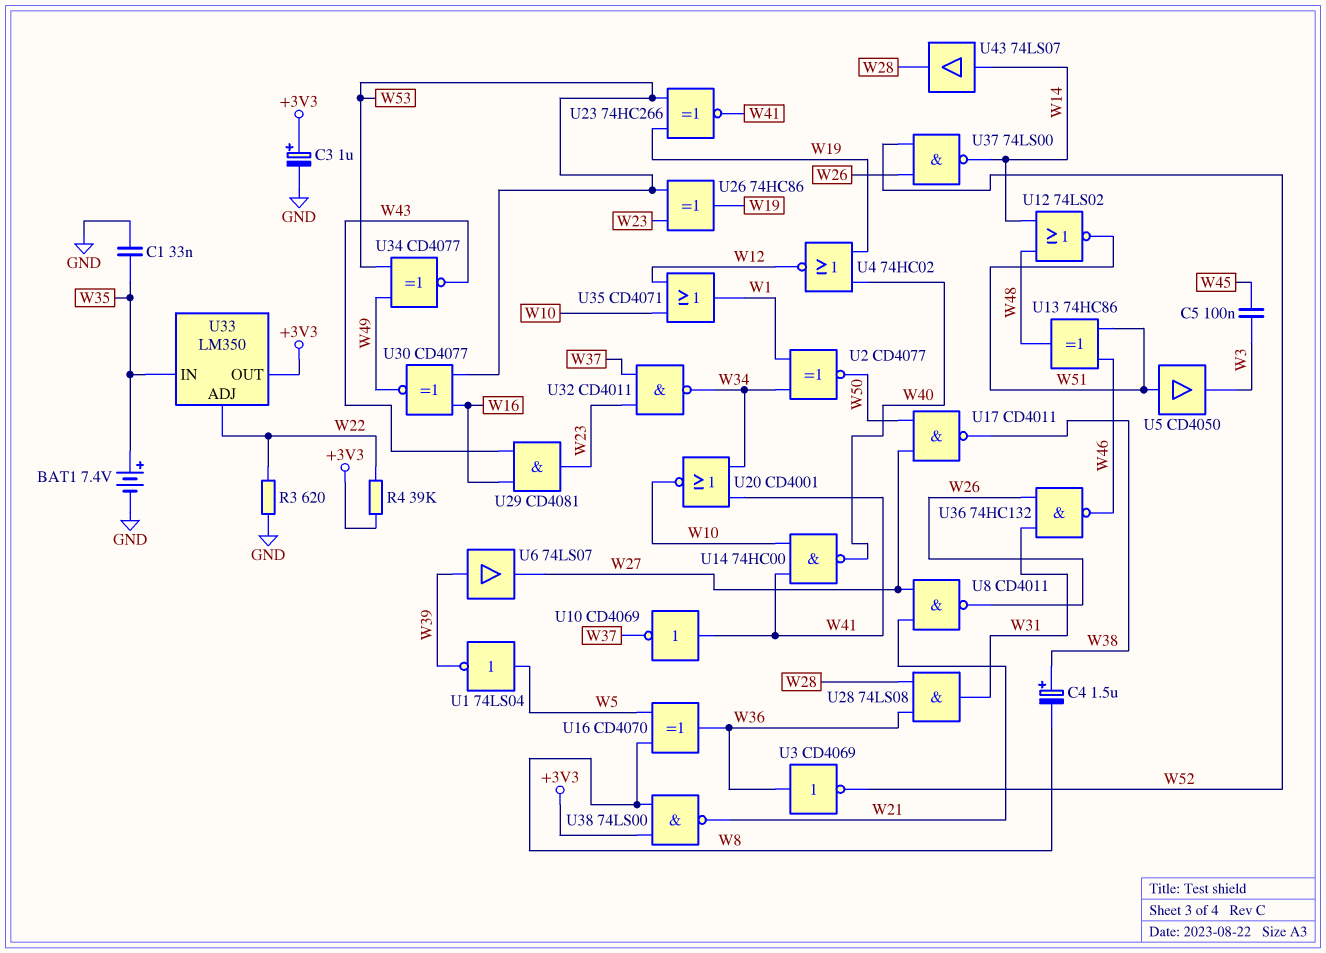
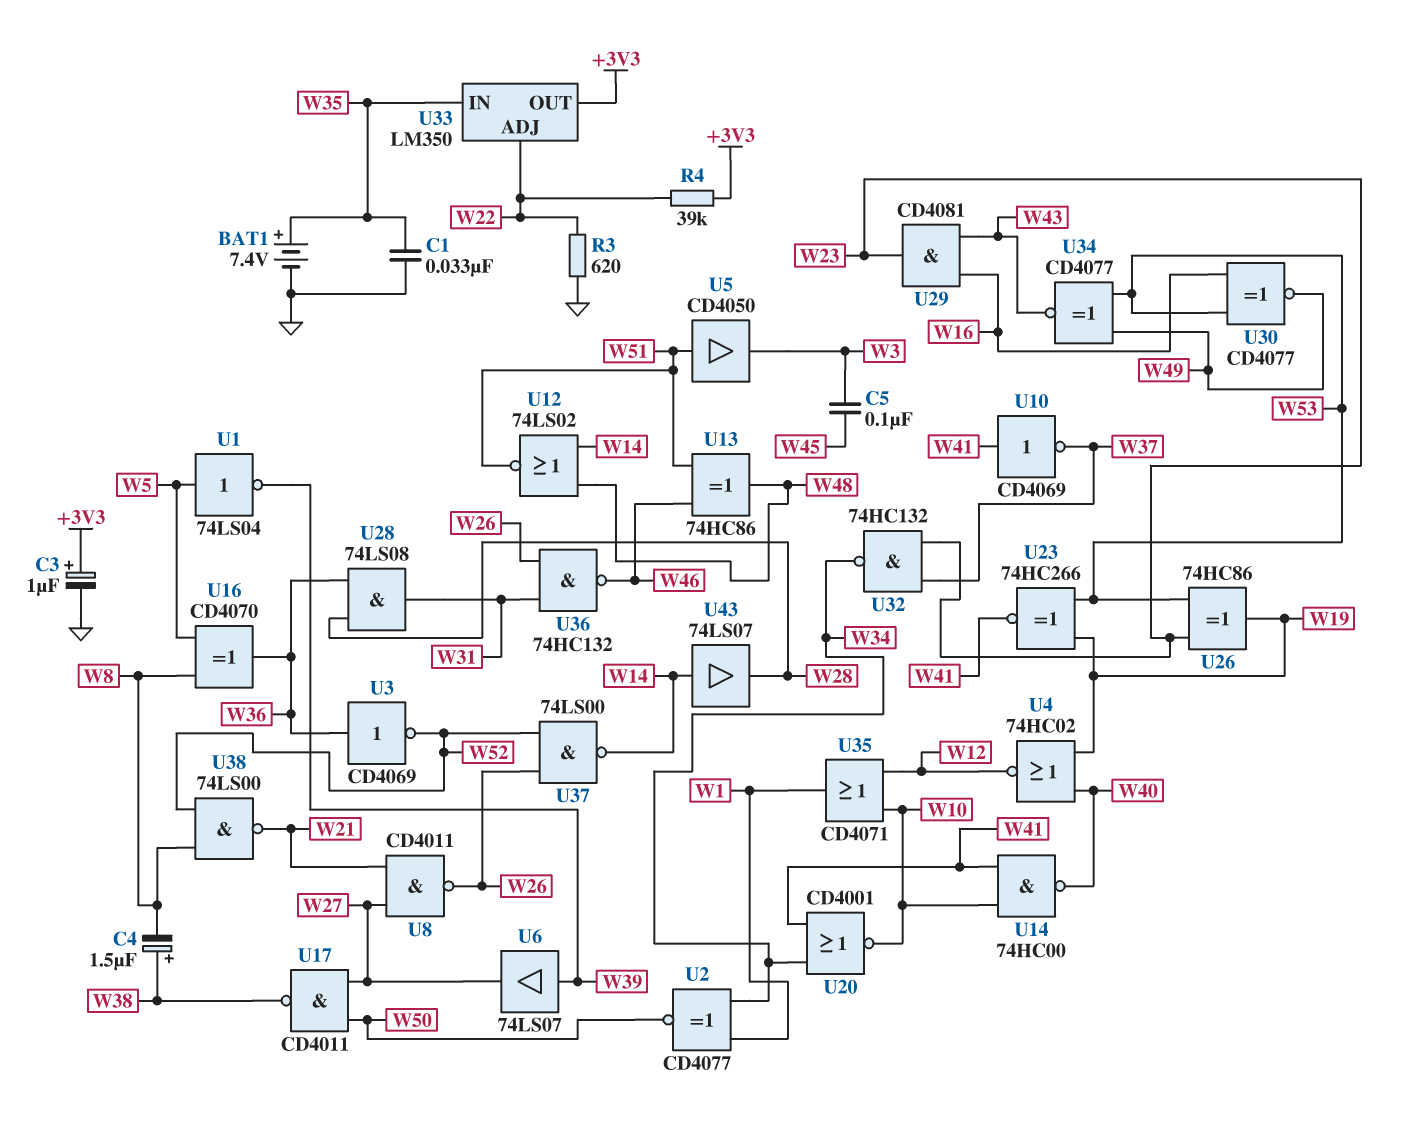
U32: NAND CD4011 (in W23, in W37, out W34) -> NAND 74HC132 (in W23, in W37, out W34)
U38: NAND 74LS00 (in +3V3, in W8, out W21) -> NAND 74LS00 (in W8, in W52, out W21)

